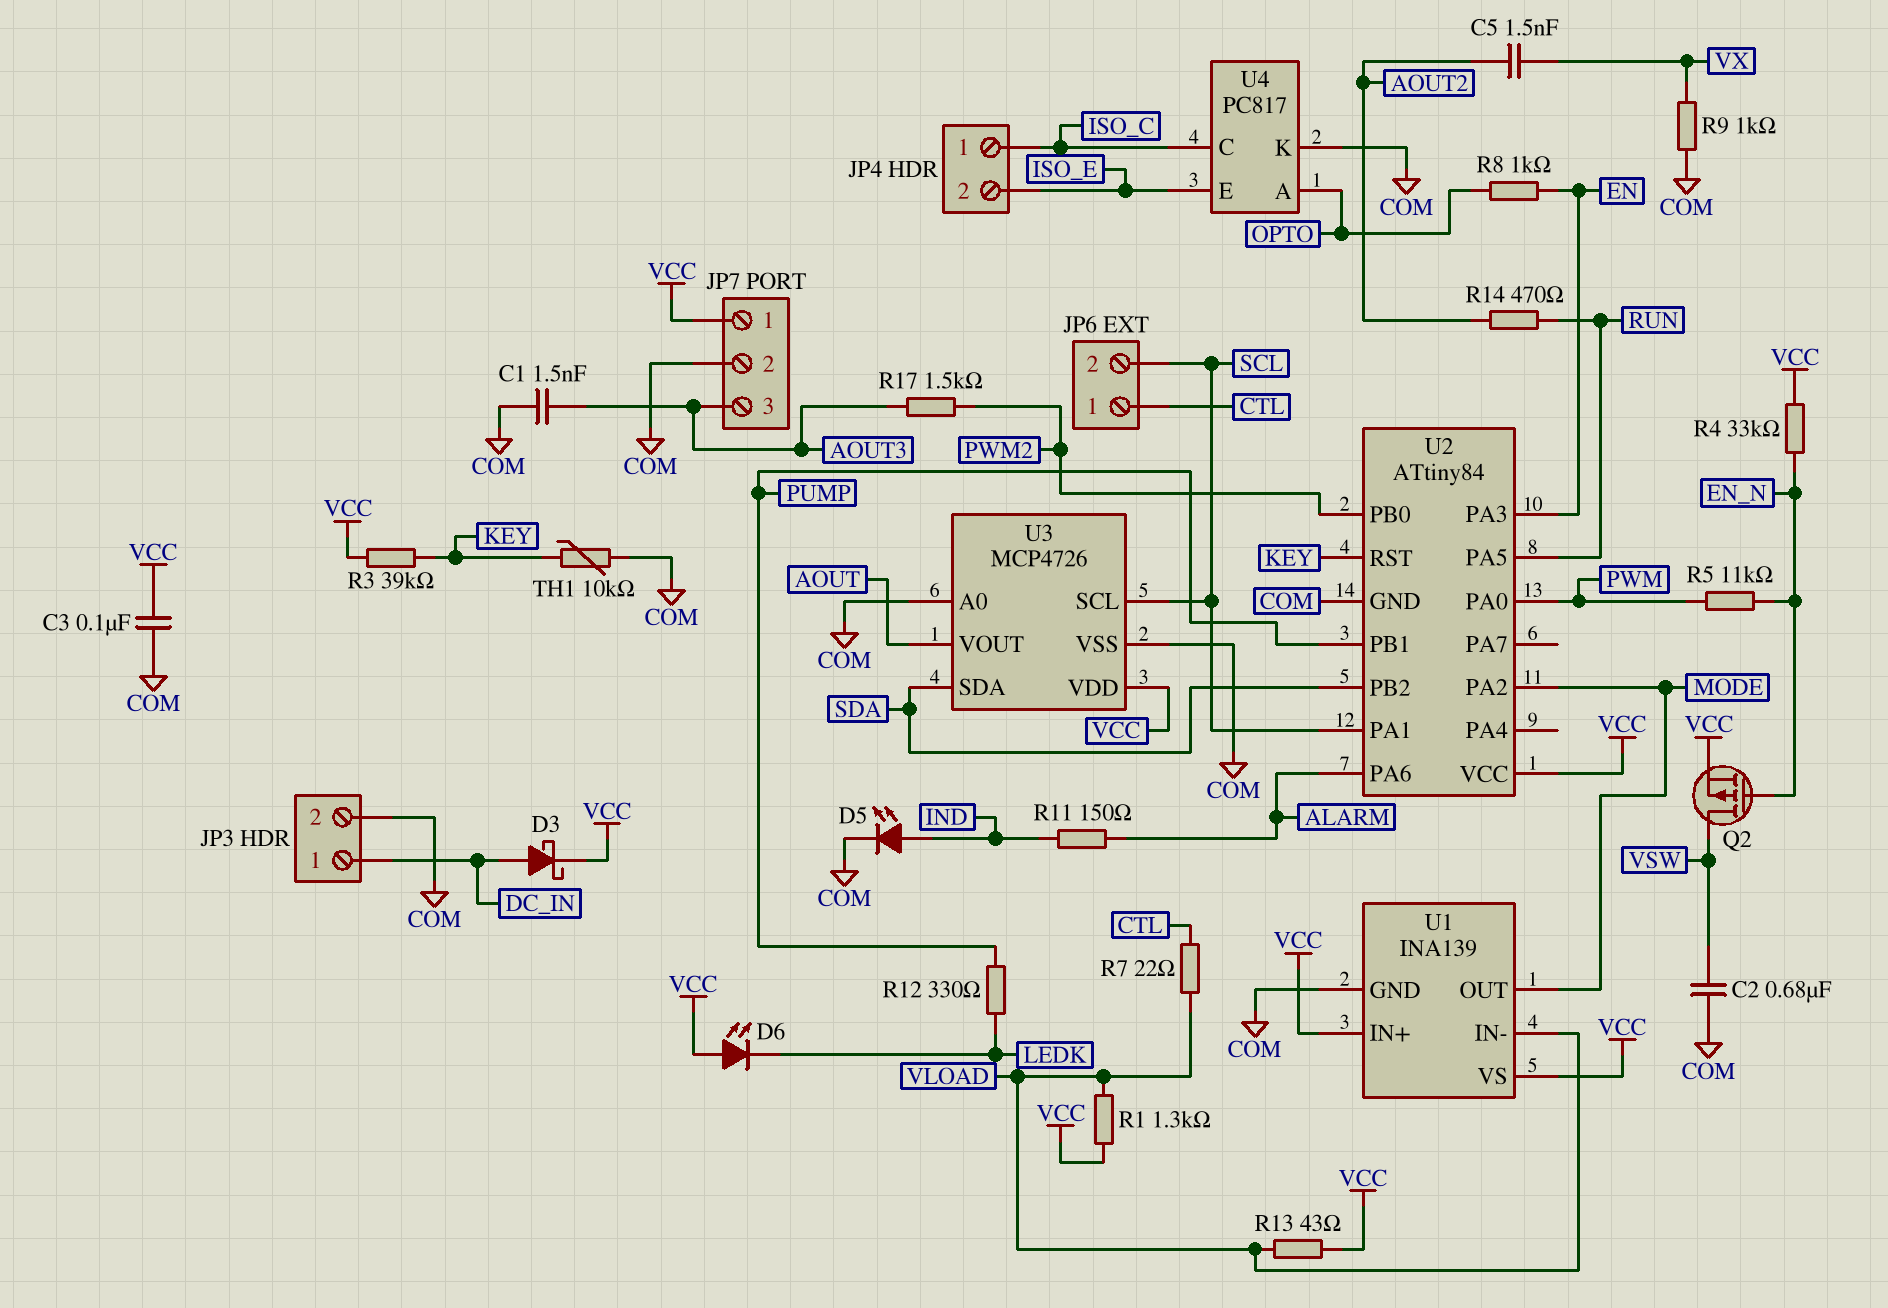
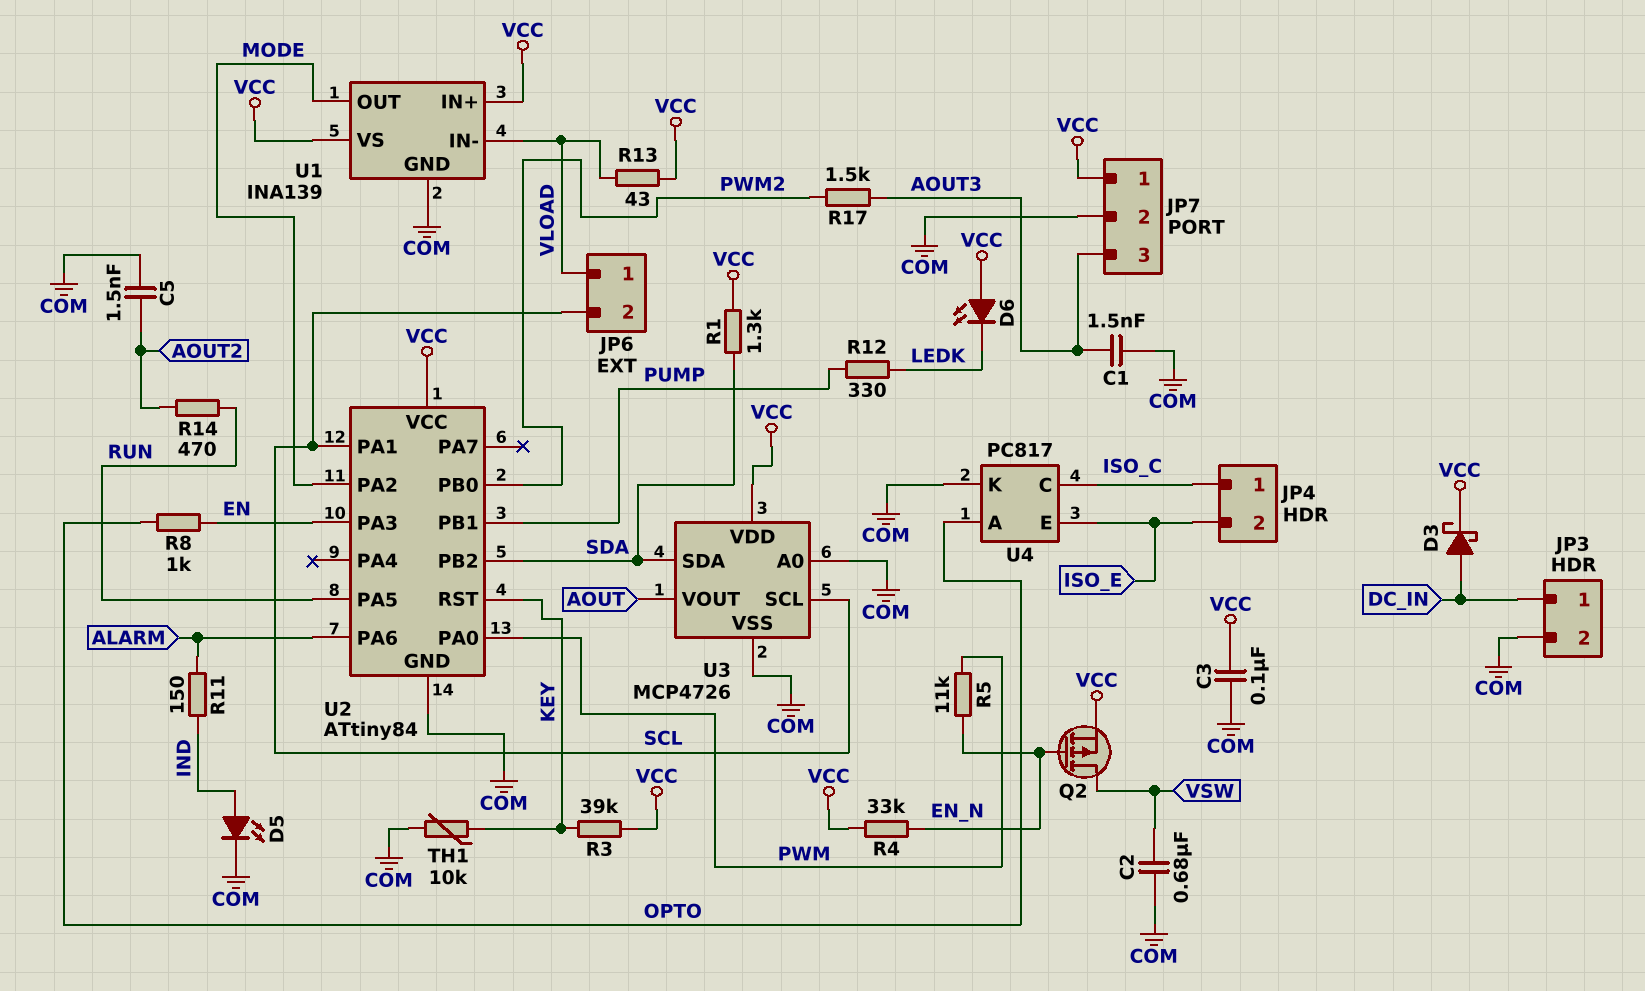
C5: 1.5nF (AOUT2, VX) -> 1.5nF (AOUT2, COM)
JP6 pin 1: CTL -> VLOAD
R1: 1.3k (VCC, VLOAD) -> 1.3k (SDA, VCC)
R7: 22 (CTL, VLOAD) -> none
R9: 1k (COM, VX) -> none

